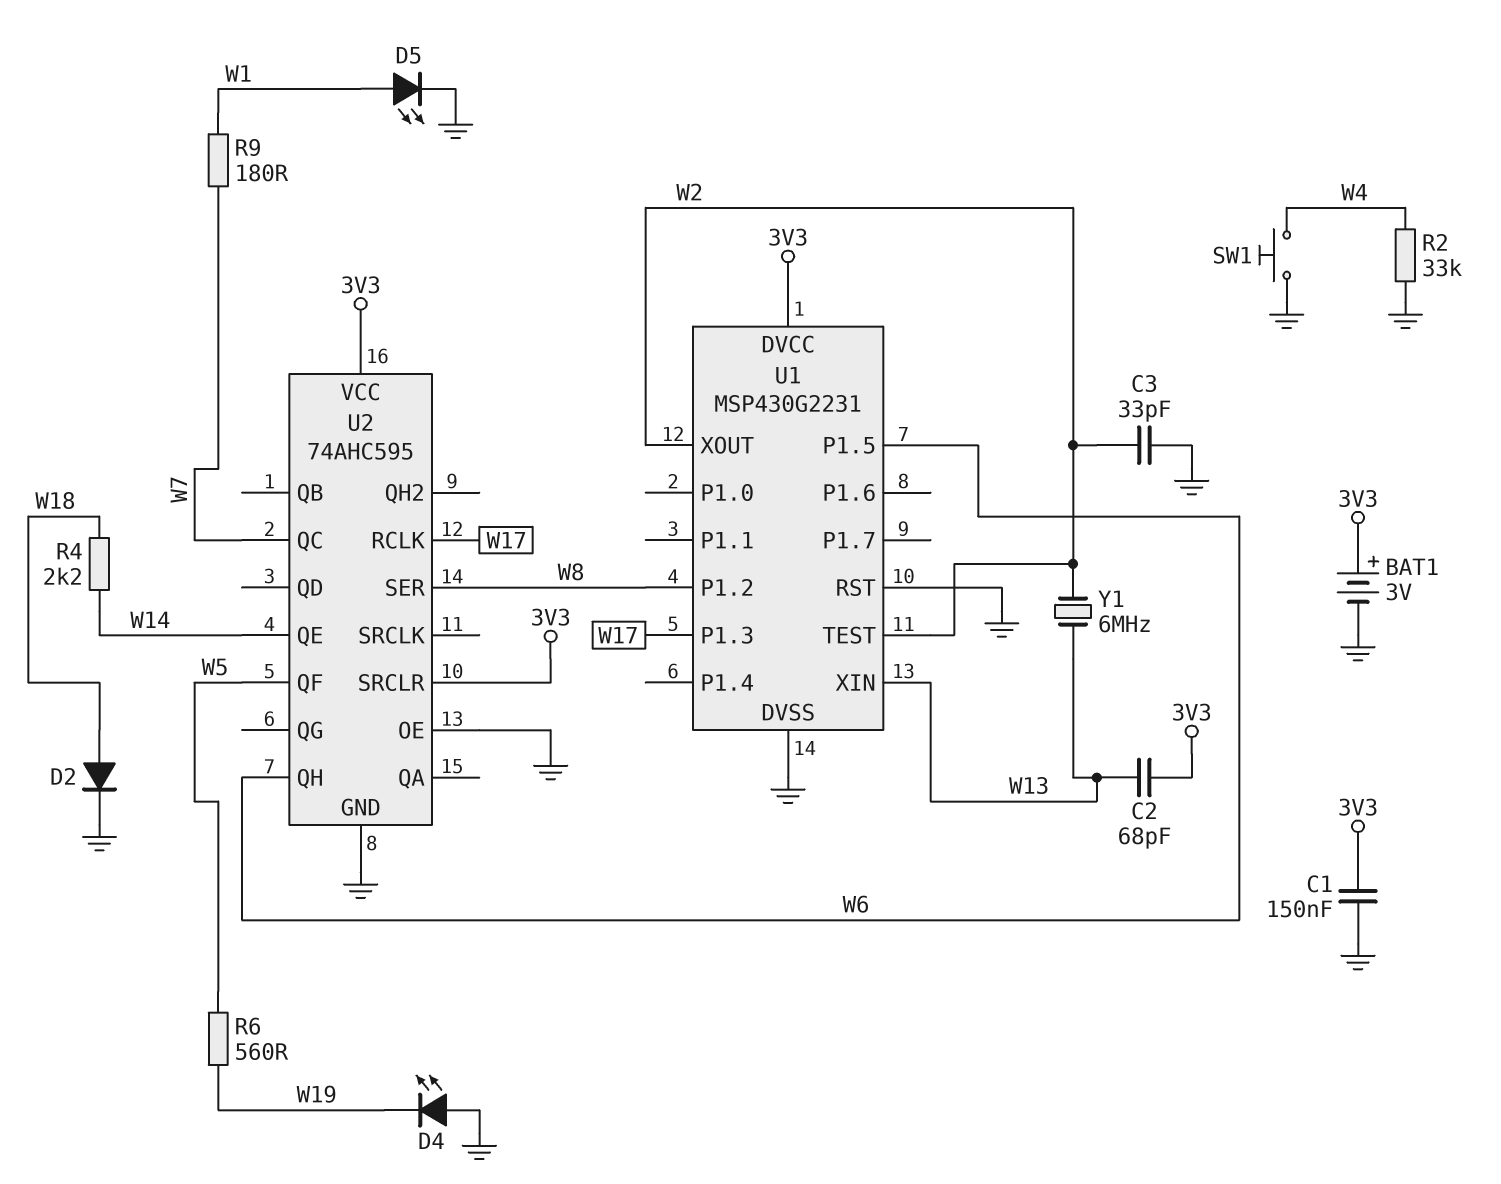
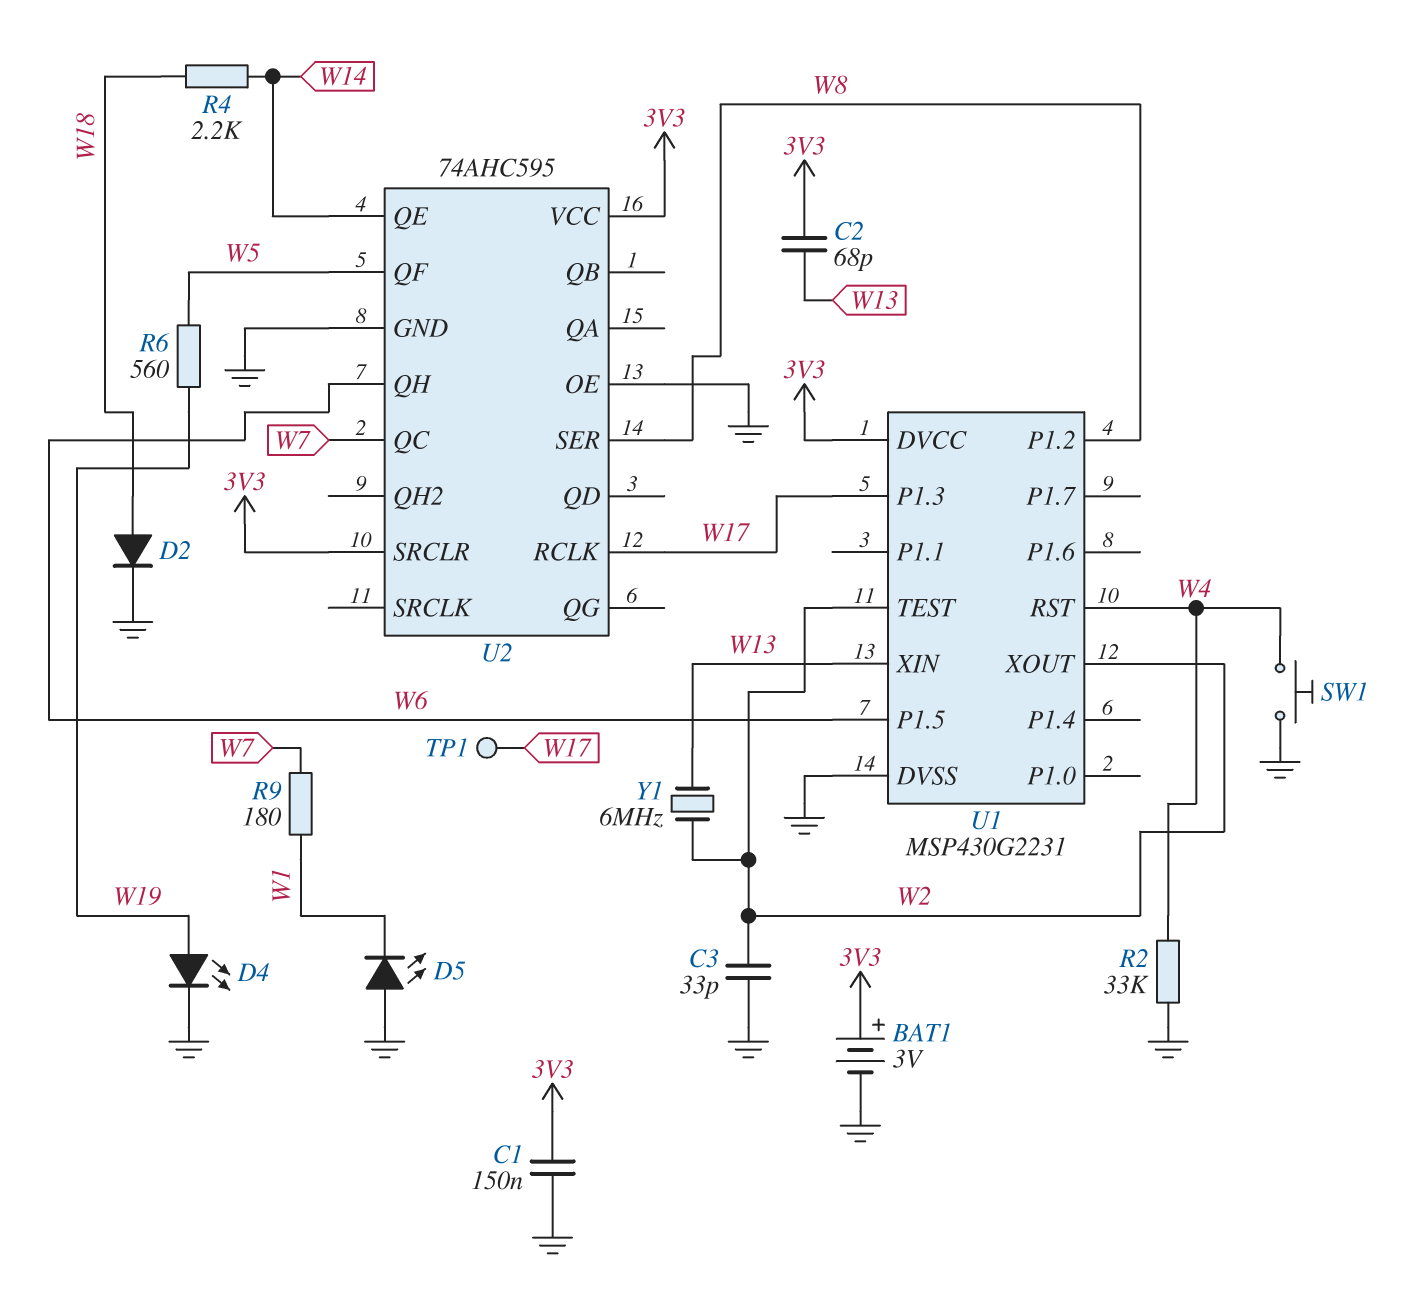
D4: LED (A GND, K W19) -> LED (A W19, K GND)
D5: LED (A W1, K GND) -> LED (A GND, K W1)
TP1: none -> test point (W17)
U1 pin RST: GND -> W4

